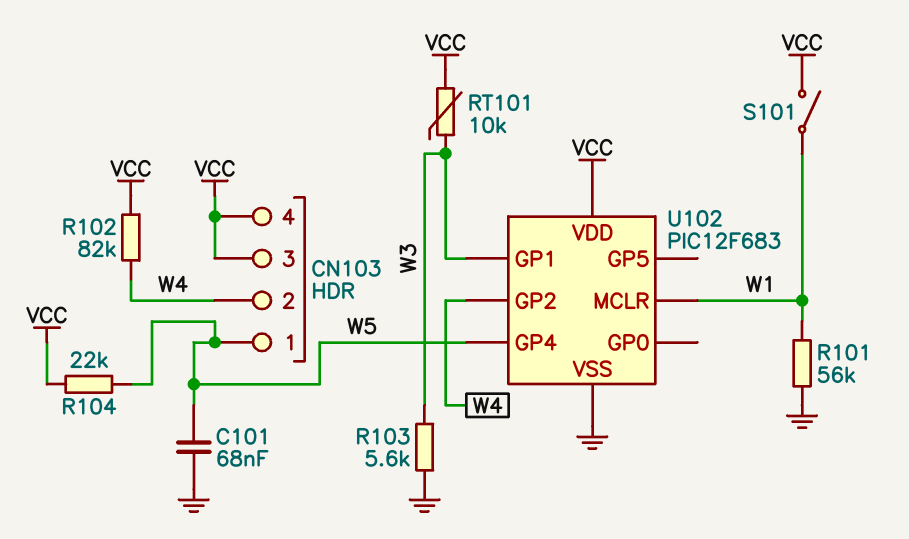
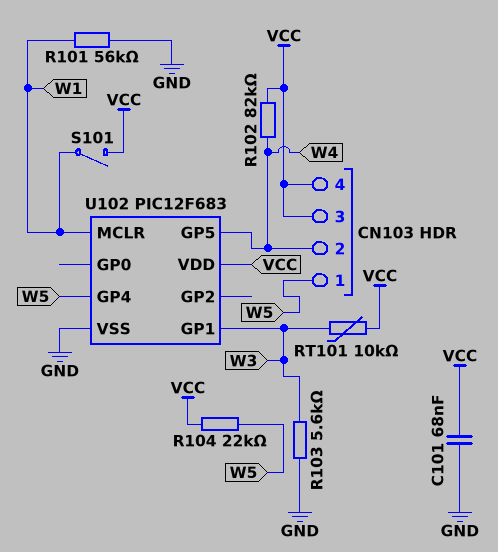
C101: 68nF (GND, W5) -> 68nF (GND, VCC)
U102 pin GP2: W4 -> none
U102 pin GP5: none -> W4

